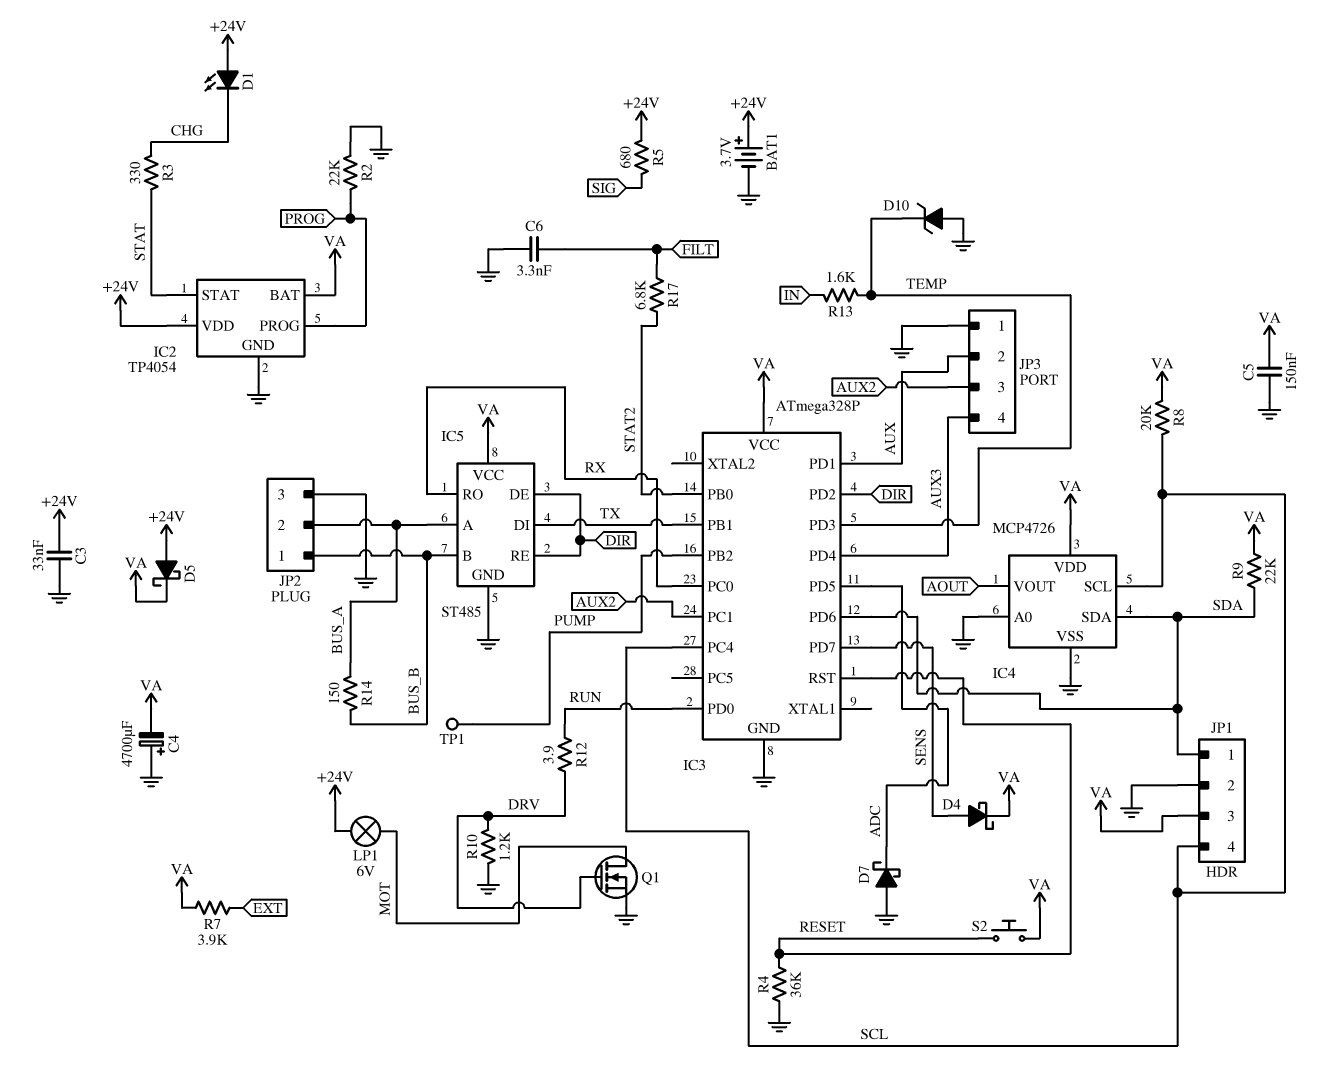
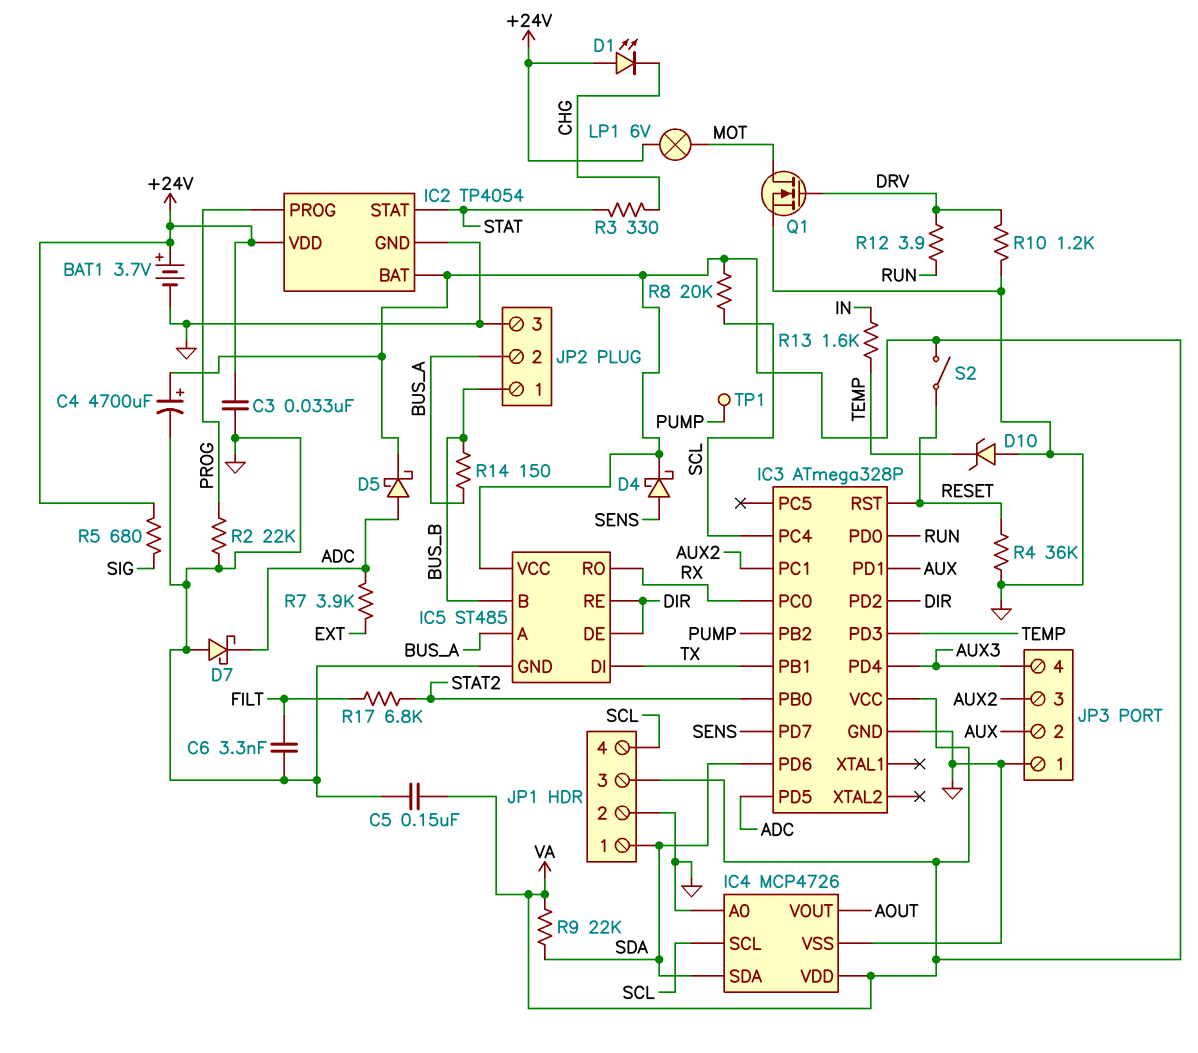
C4: 4700uF (plus GND, minus VA) -> 4700uF (plus VA, minus GND)
D5: schottky (A +24V, K VA) -> schottky (A ADC, K VA)
R7: 3.9k (EXT, VA) -> 3.9k (ADC, EXT)
S2: button (RESET, VA) -> switch (RESET, VA)

